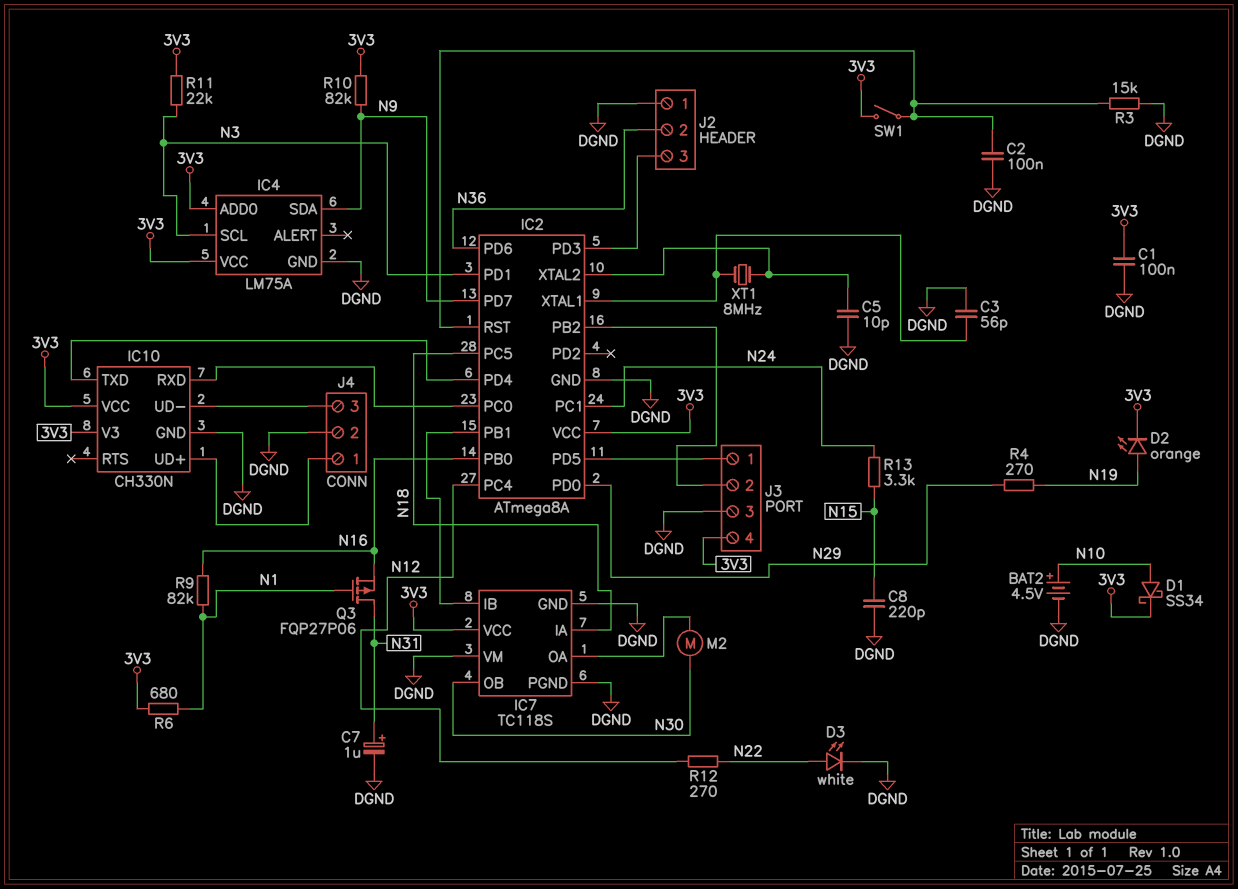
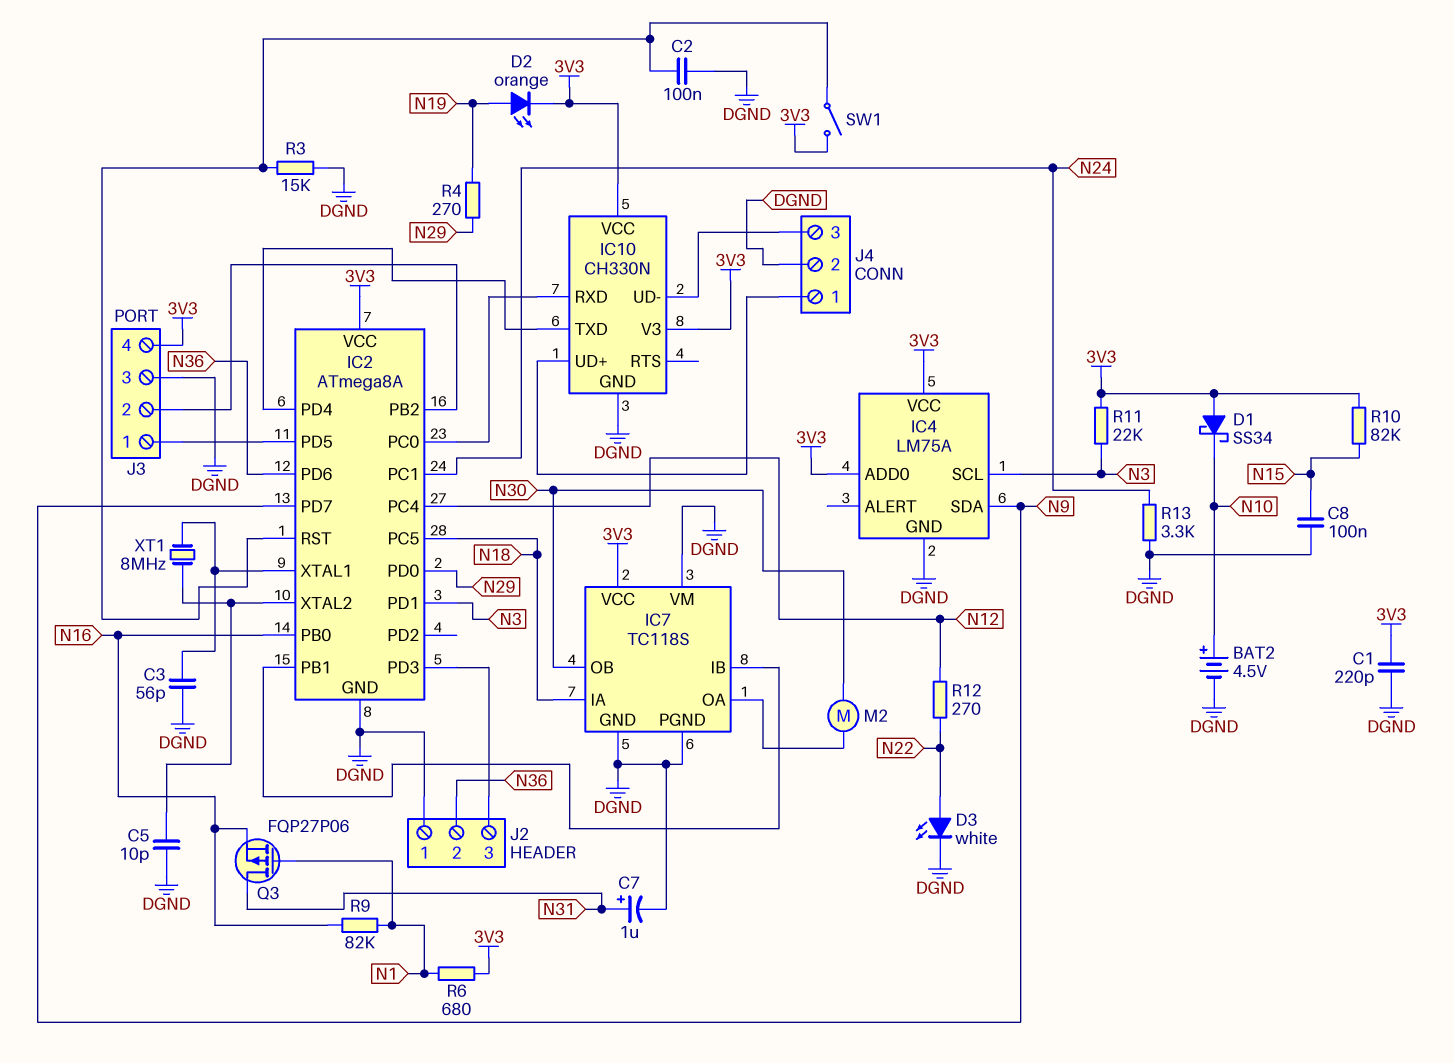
C1: 100nF (3V3, DGND) -> 220pF (3V3, DGND)
C8: 220pF (DGND, N15) -> 100nF (DGND, N15)
D1: schottky SS34 (A N10, K 3V3) -> schottky SS34 (A 3V3, K N10)
R10: 82k (3V3, N9) -> 82k (3V3, N15)
R13: 3.3k (N15, N24) -> 3.3k (DGND, N24)

